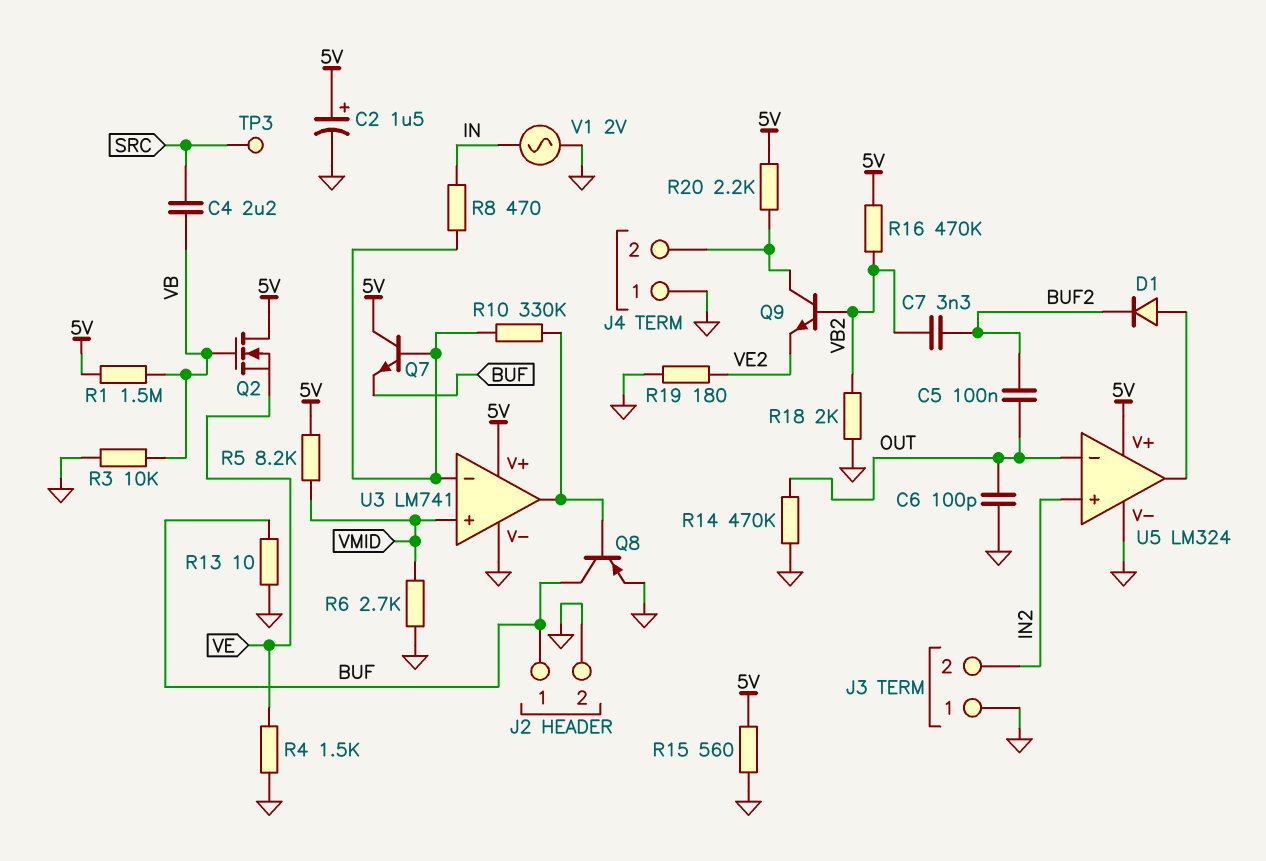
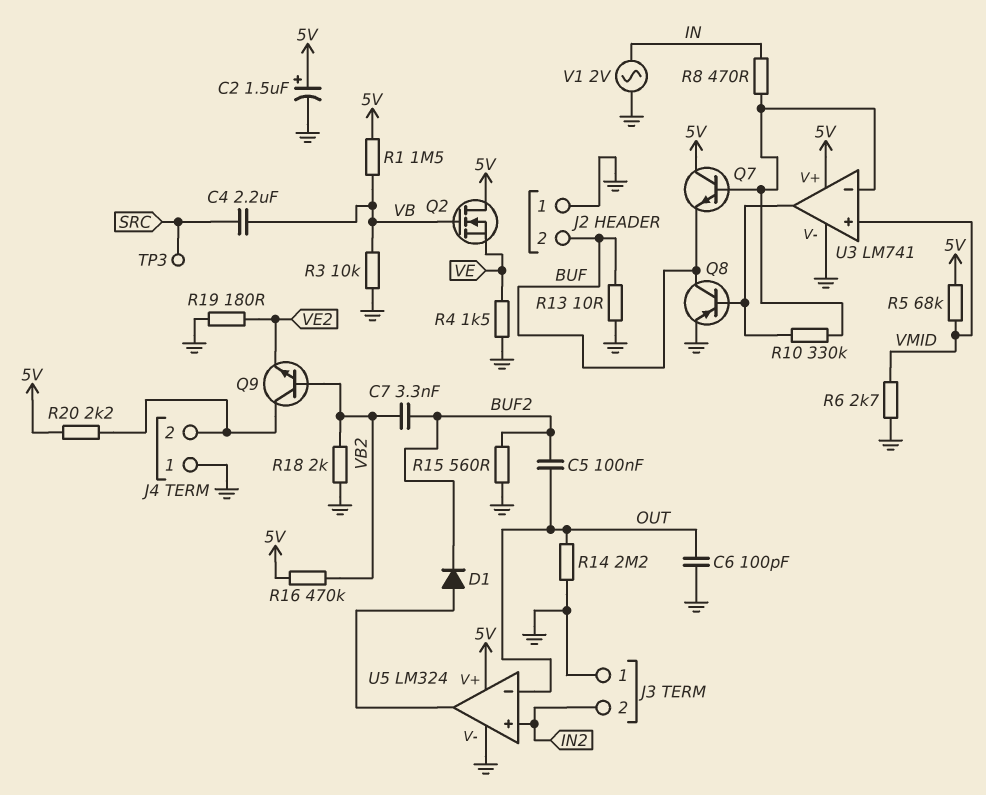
J2 pin 1: BUF -> GND
J2 pin 2: GND -> BUF
R5: 8.2k (5V, VMID) -> 68k (5V, VMID)
R14: 470k (GND, OUT) -> 2.2M (GND, OUT)
R15: 560 (5V, GND) -> 560 (BUF2, GND)

